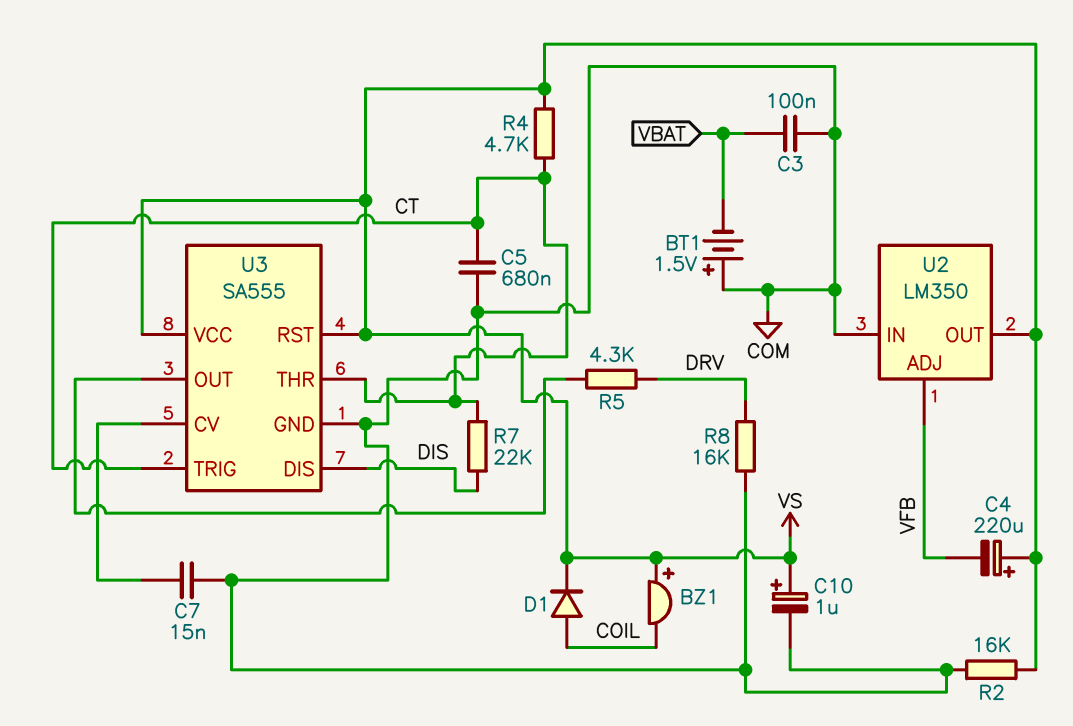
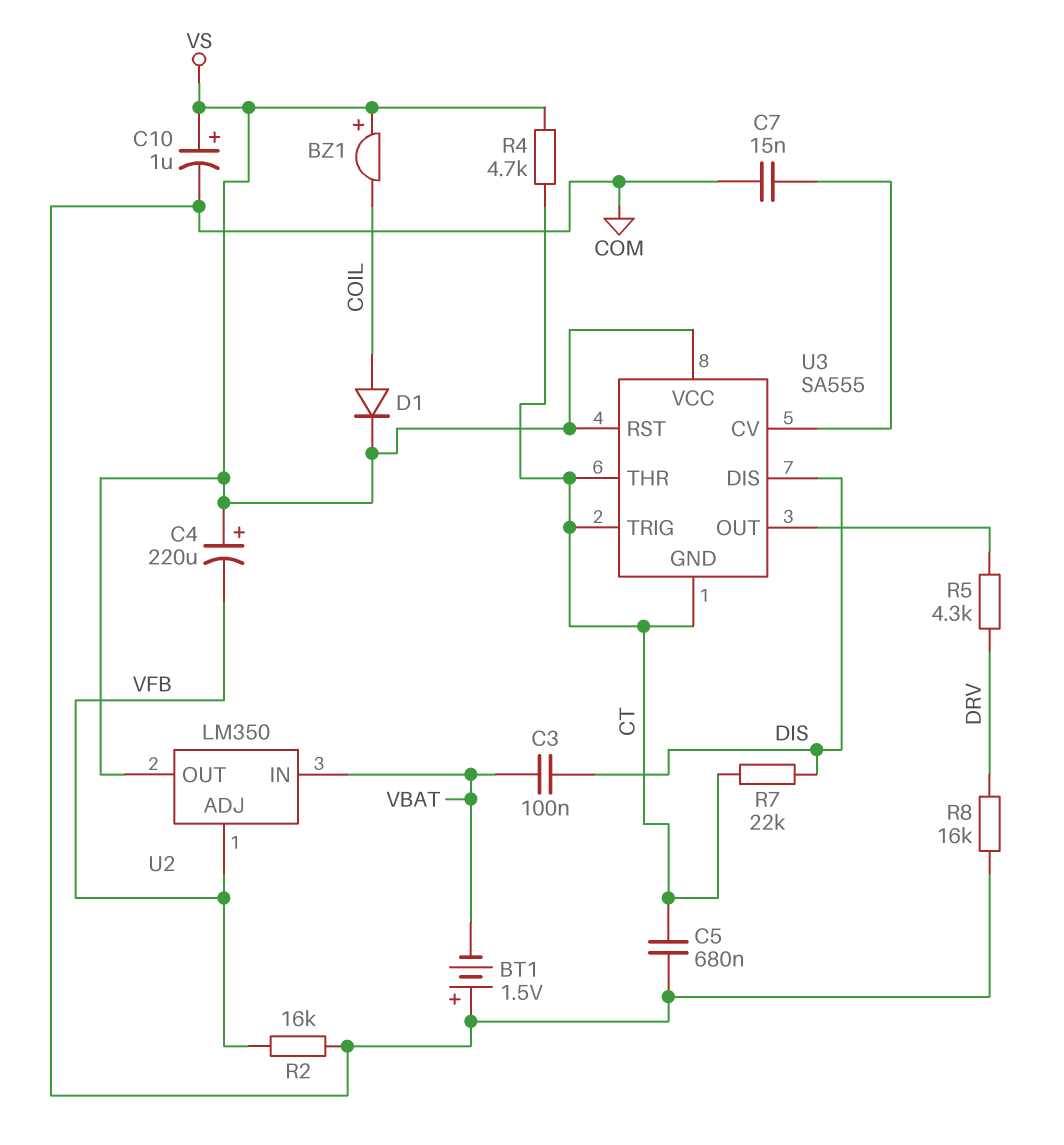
C3: 100nF (COM, VBAT) -> 100nF (DIS, VBAT)
R2: 16k (COM, VS) -> 16k (COM, VFB)
U2 pin IN: COM -> VBAT
U3 pin GND: COM -> CT

